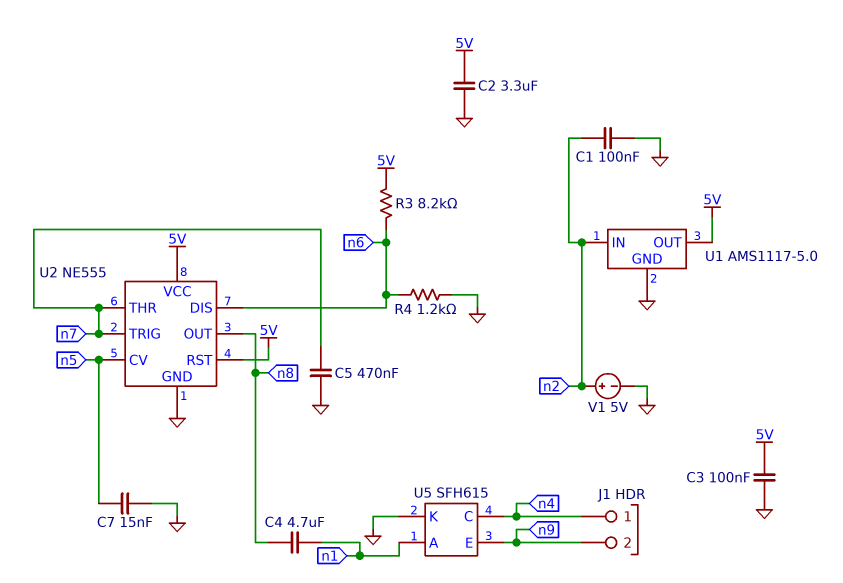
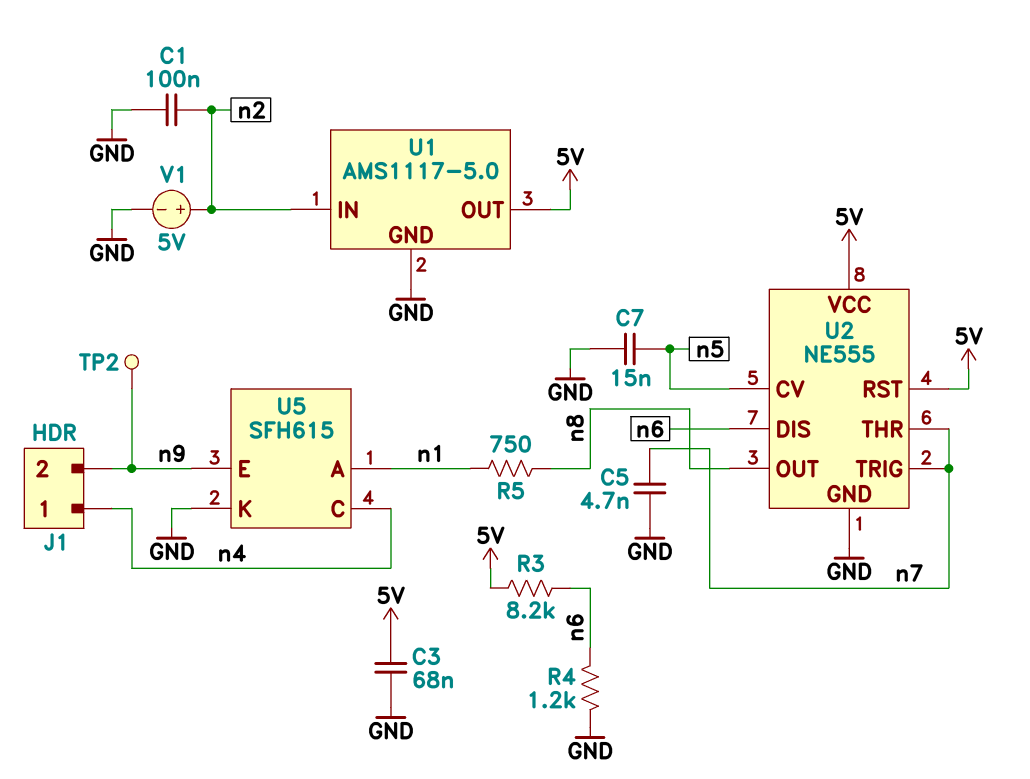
C2: 3.3uF (5V, GND) -> none
C3: 100nF (5V, GND) -> 68nF (5V, GND)
C4: 4.7uF (n1, n8) -> none
C5: 470nF (GND, n7) -> 4.7nF (GND, n7)
R5: none -> 750 (n1, n8)
TP2: none -> test point (n9)

